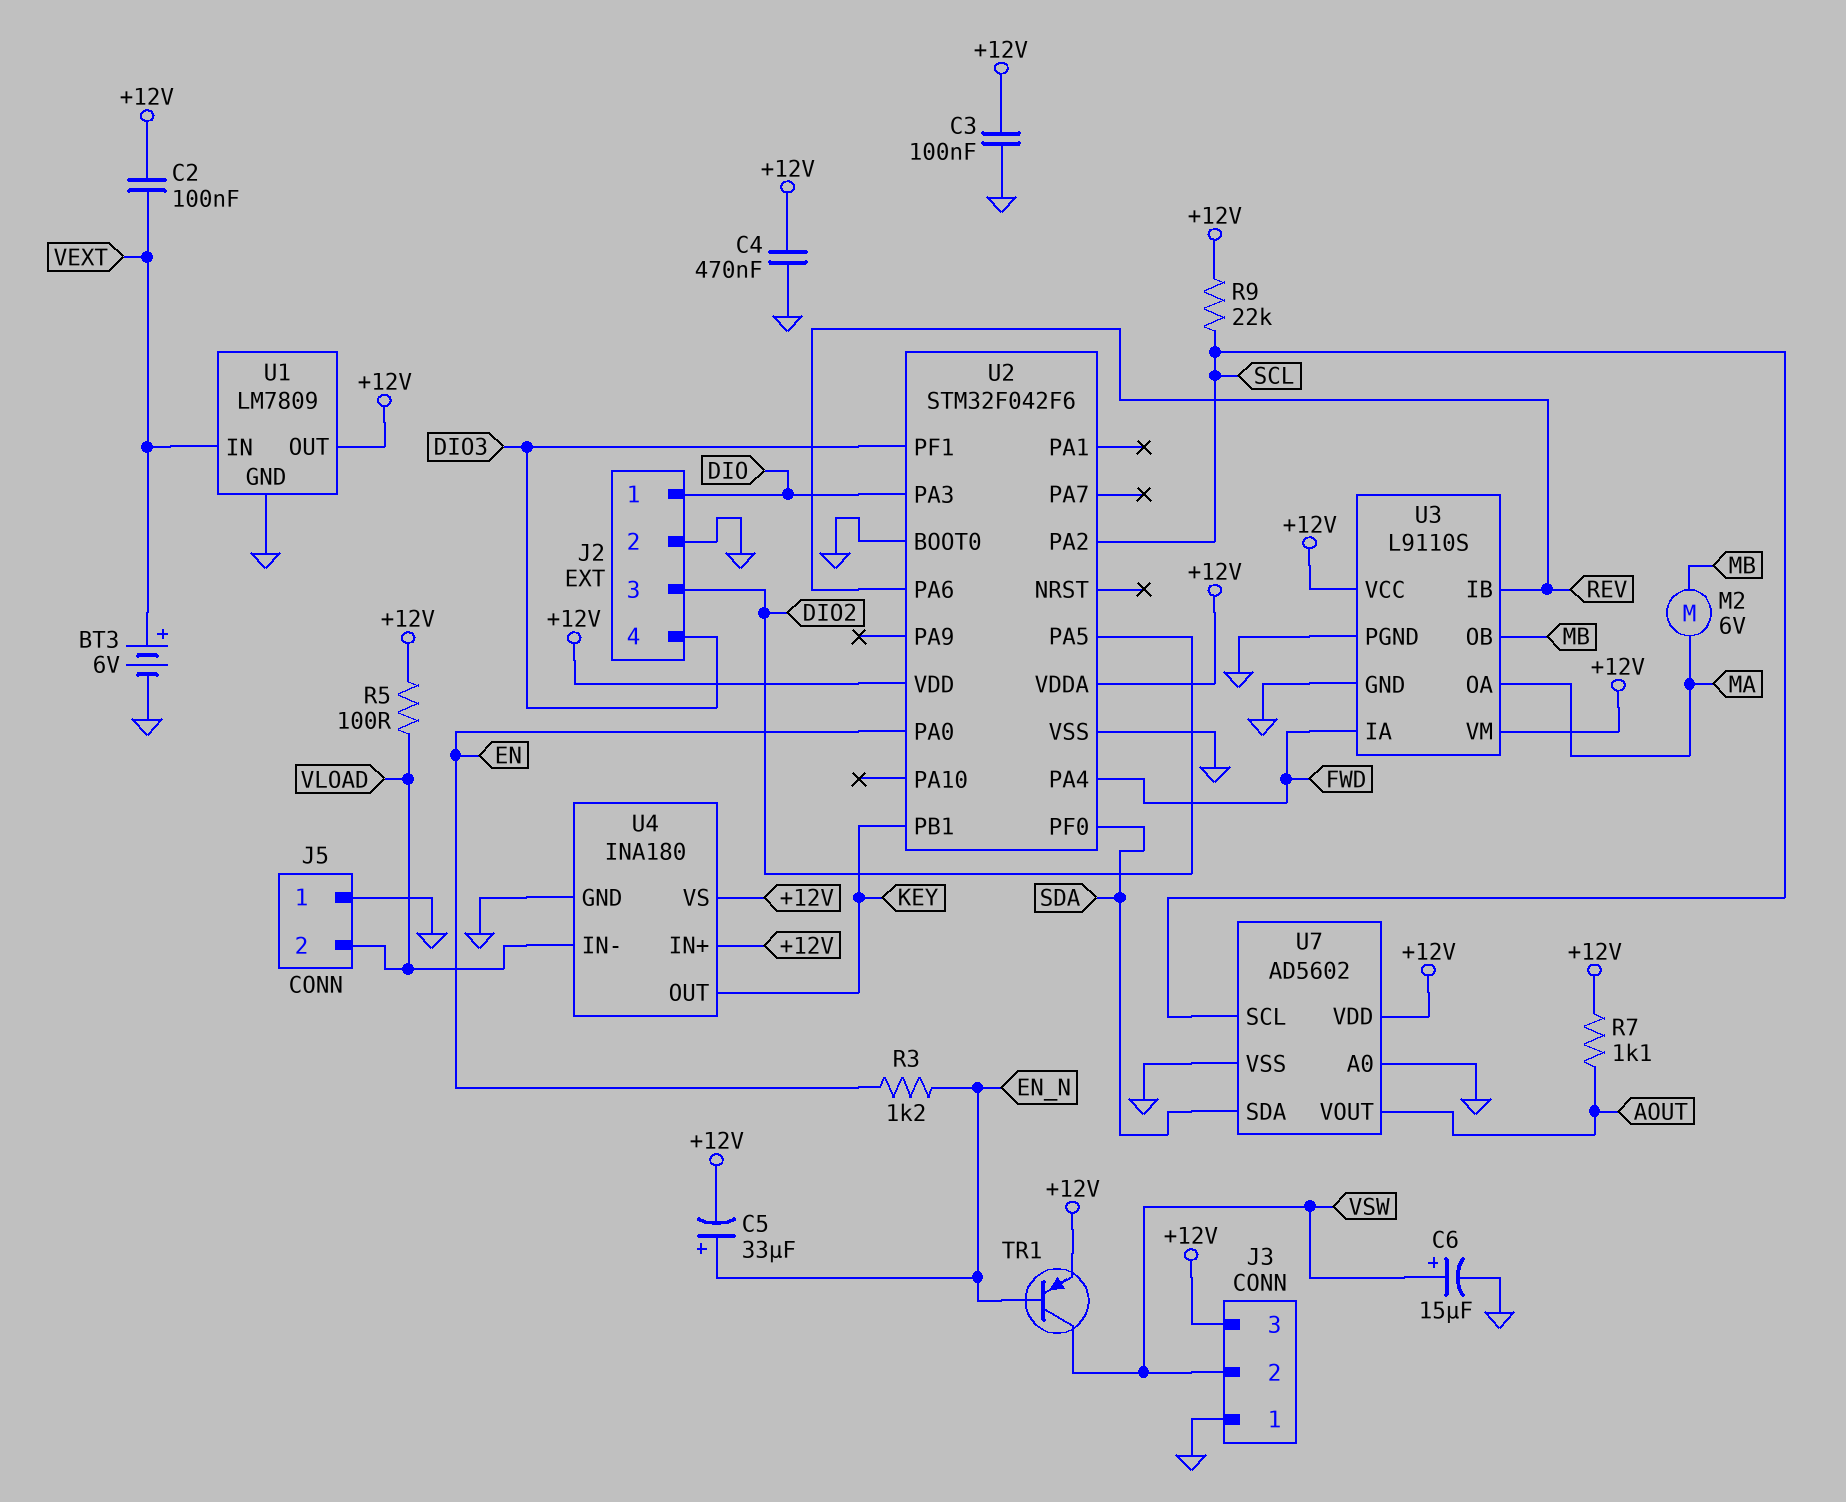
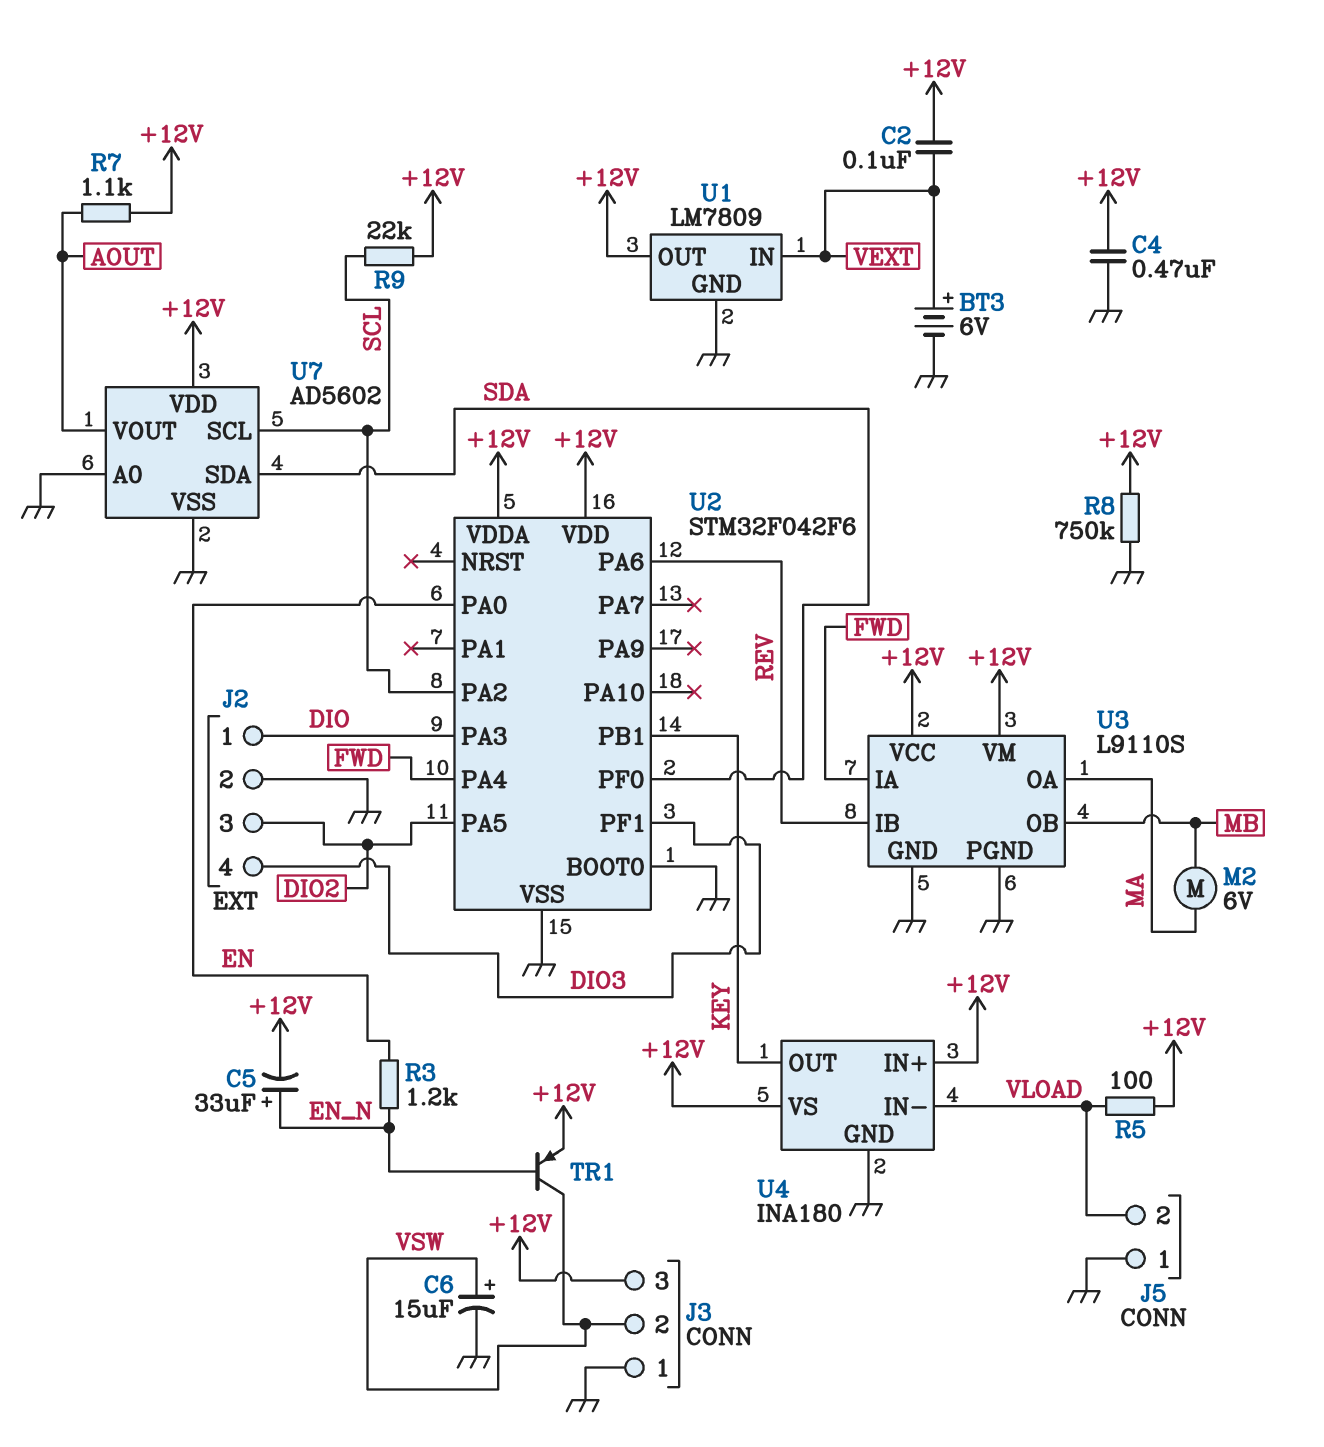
C3: 100nF (+12V, GND) -> none
R8: none -> 750k (+12V, GND)

